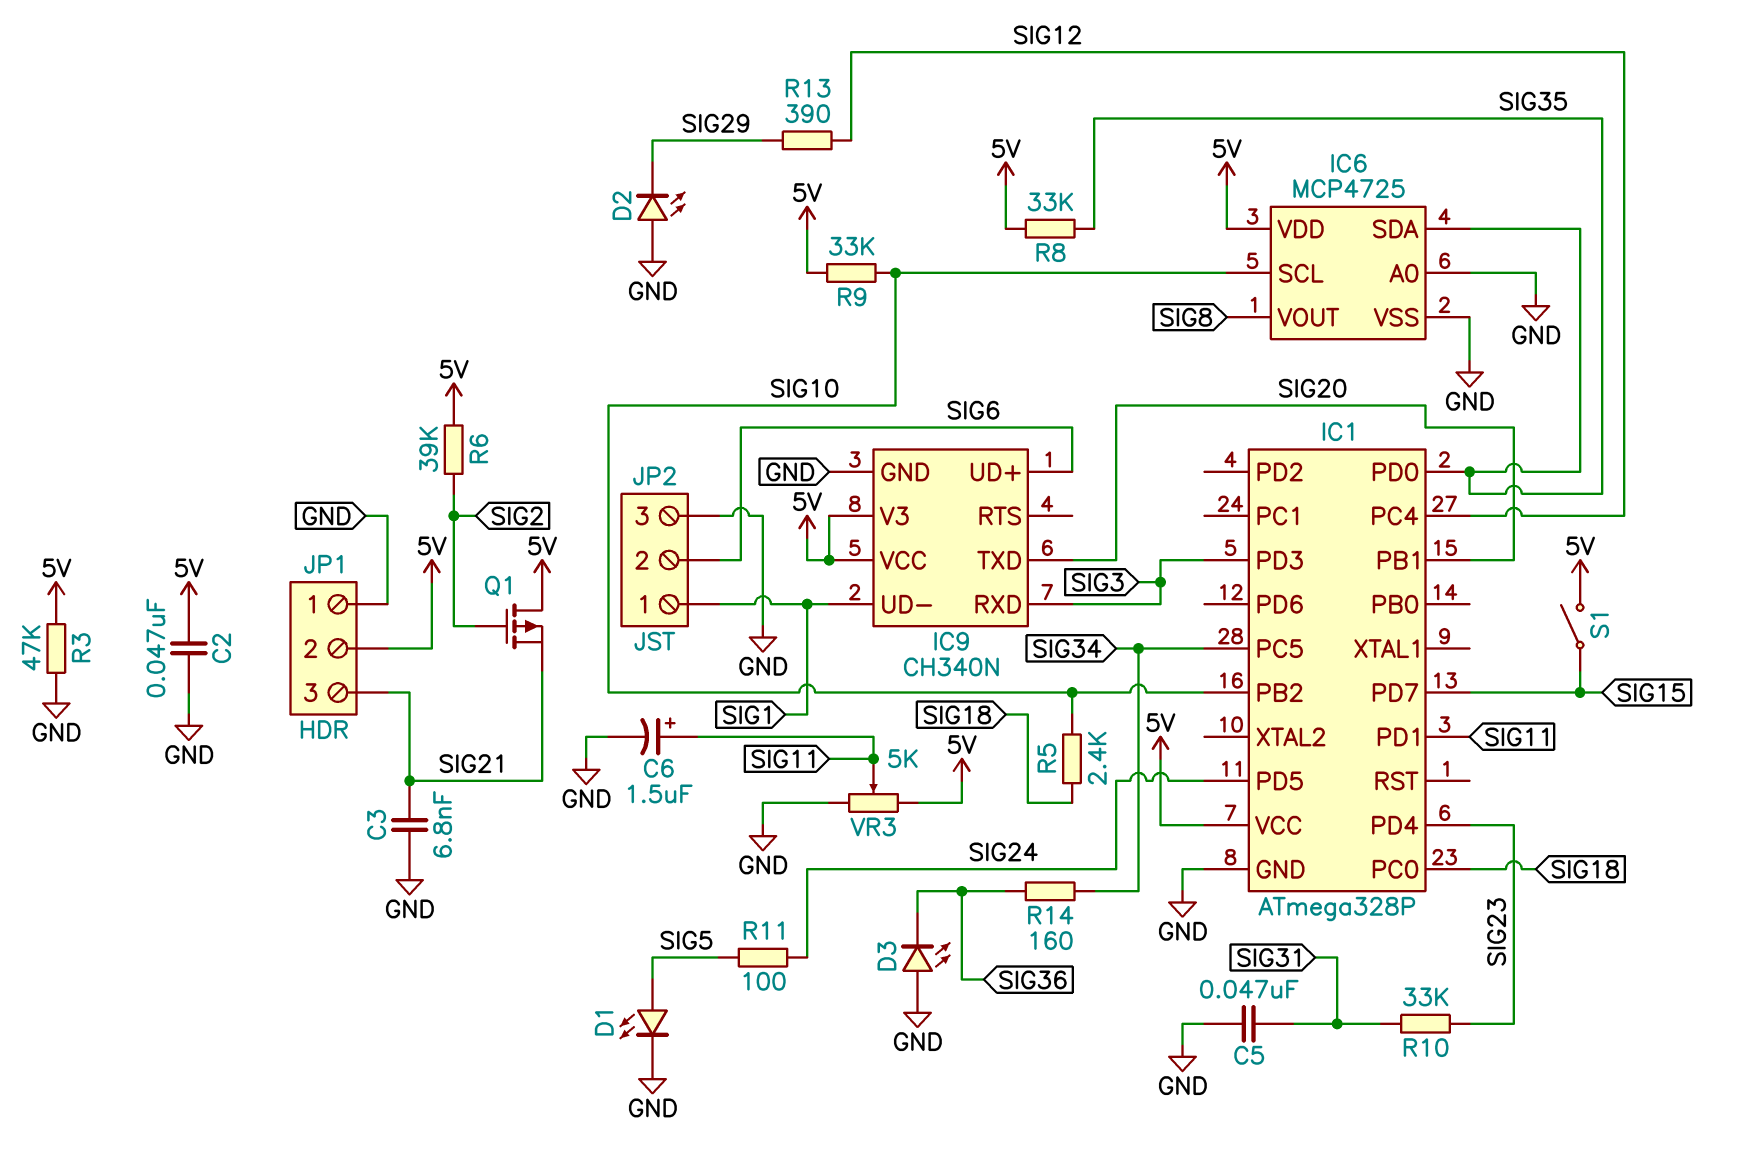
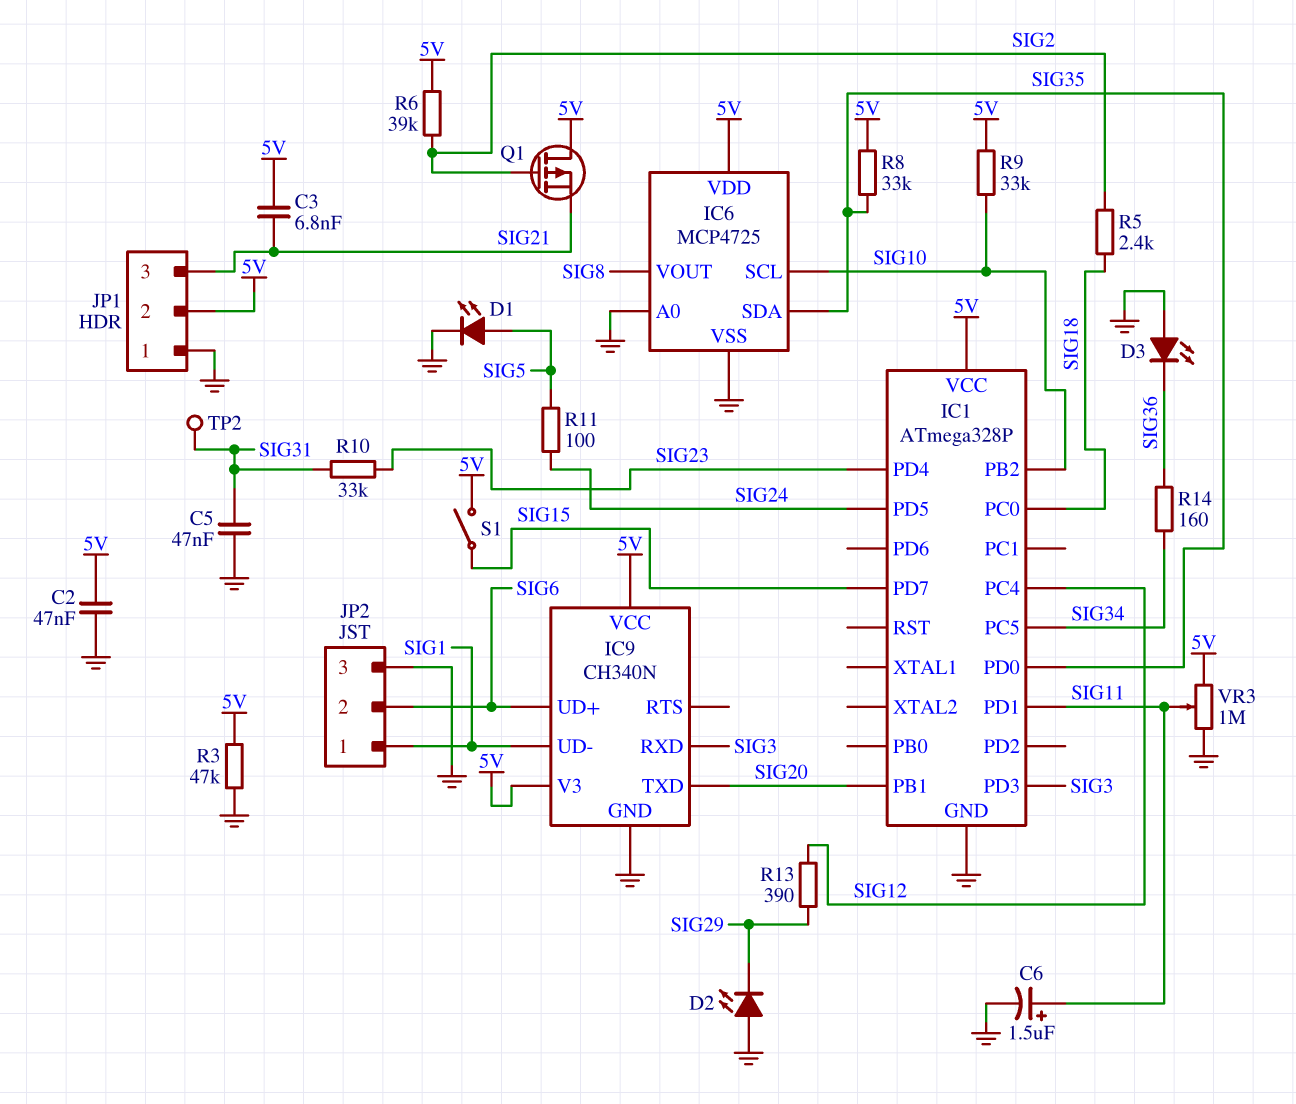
C3: 6.8nF (GND, SIG21) -> 6.8nF (5V, SIG21)
R5: 2.4k (SIG10, SIG18) -> 2.4k (SIG2, SIG18)
TP2: none -> test point (SIG31)
VR3: 5k (5V, GND, wiper SIG11) -> 1M (5V, GND, wiper SIG11)

